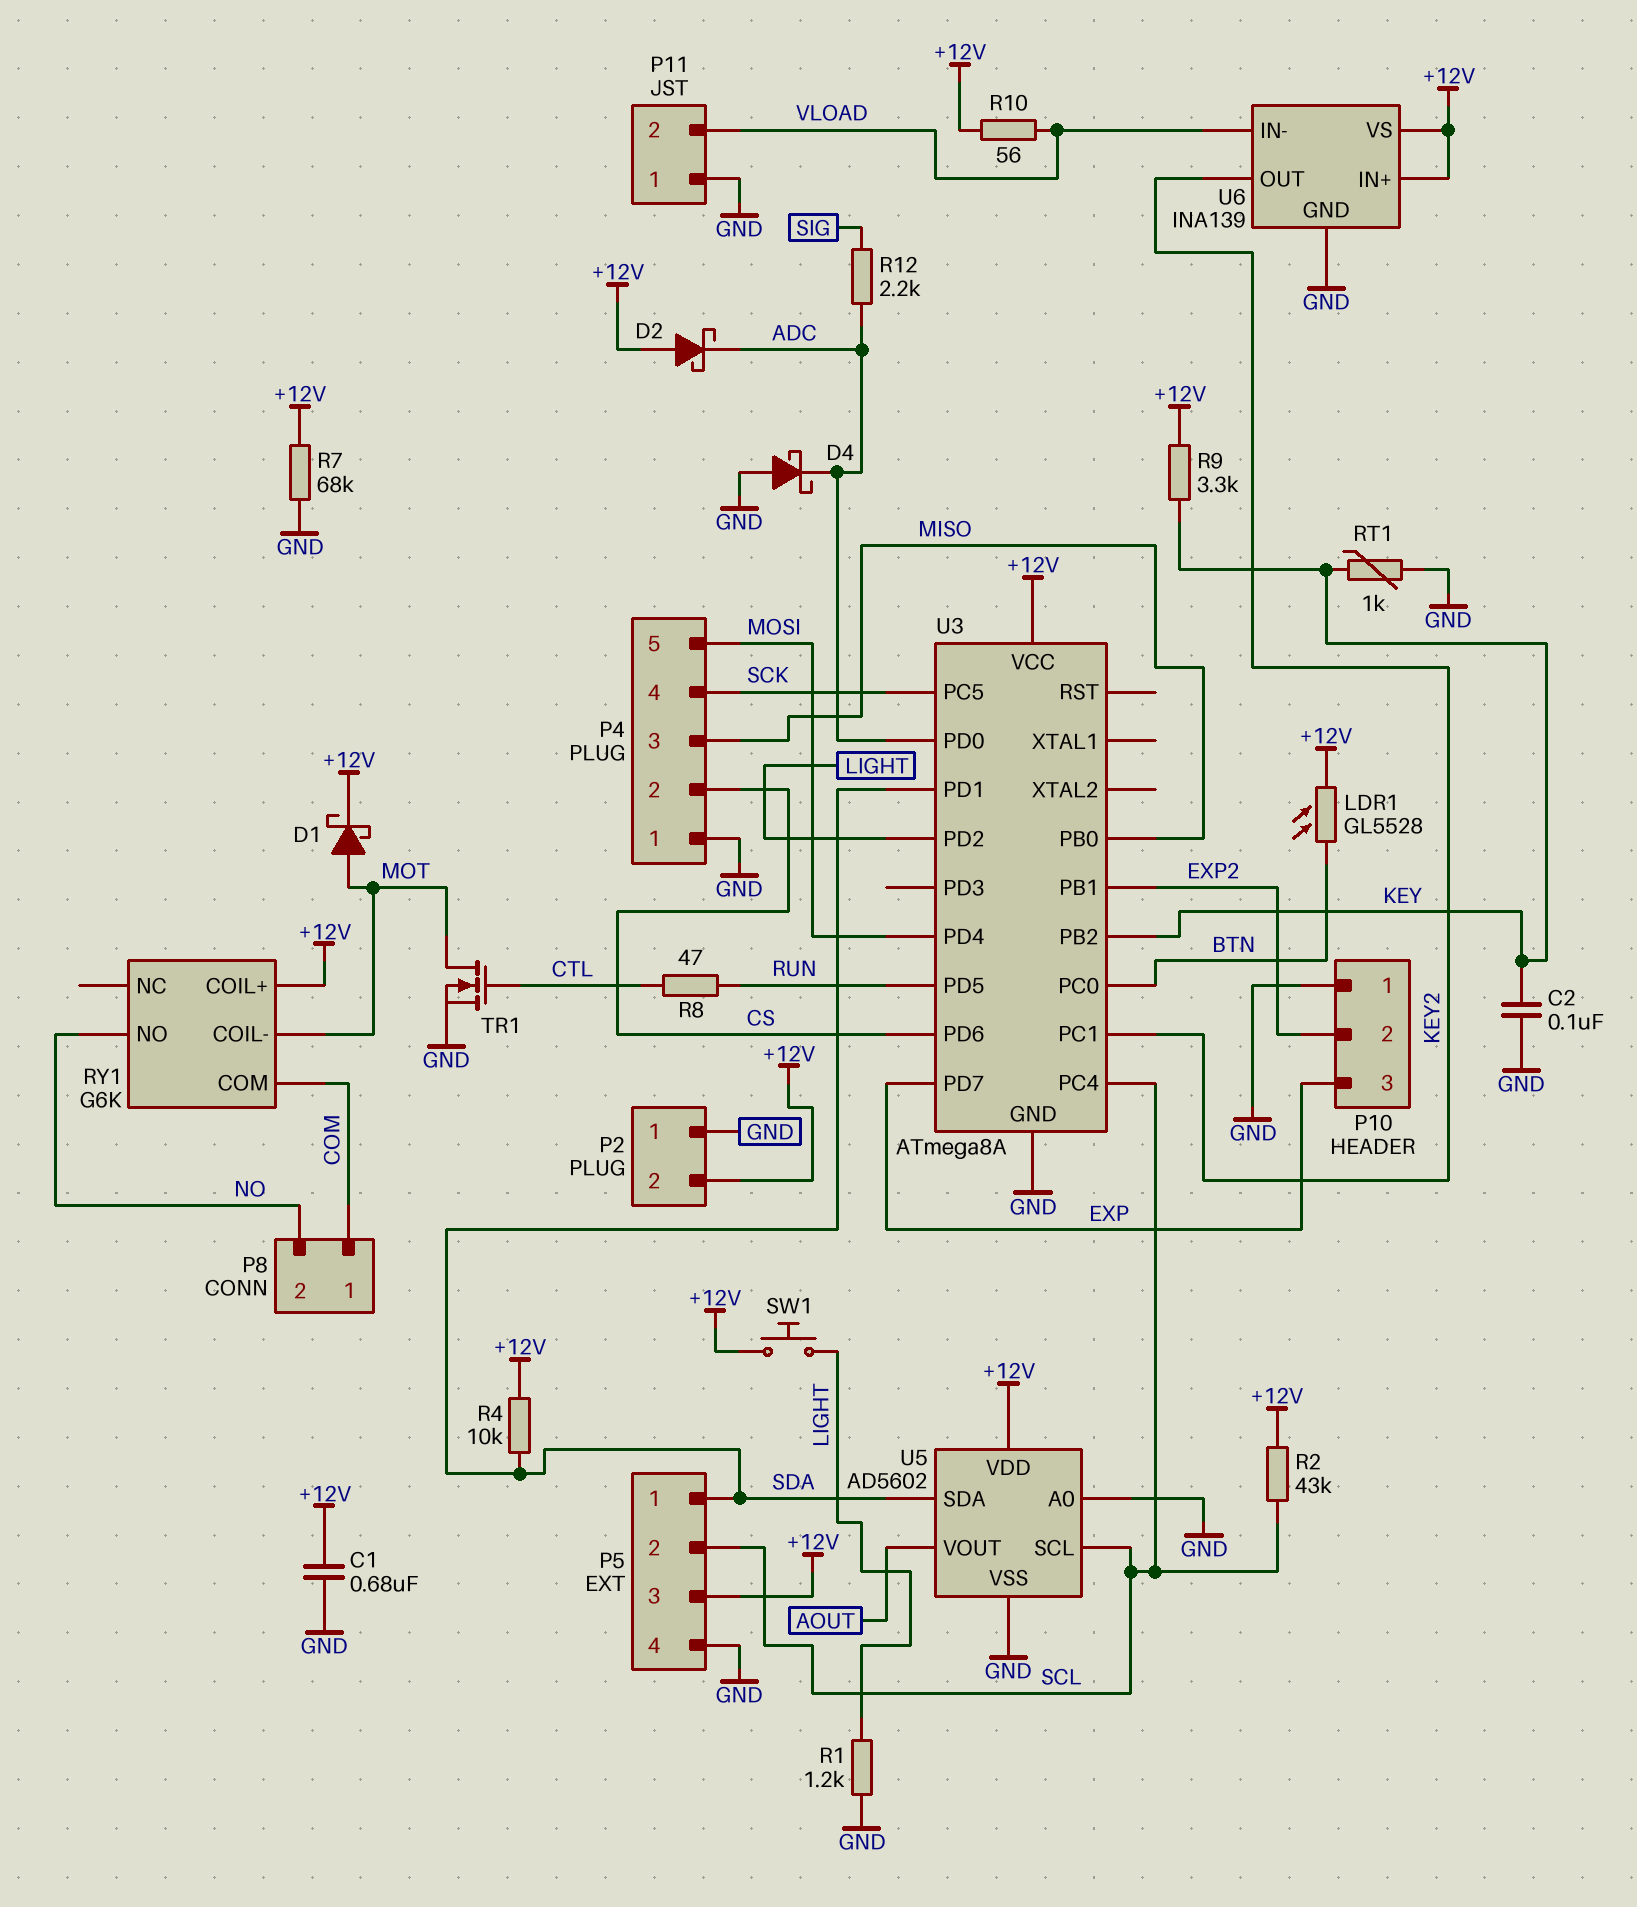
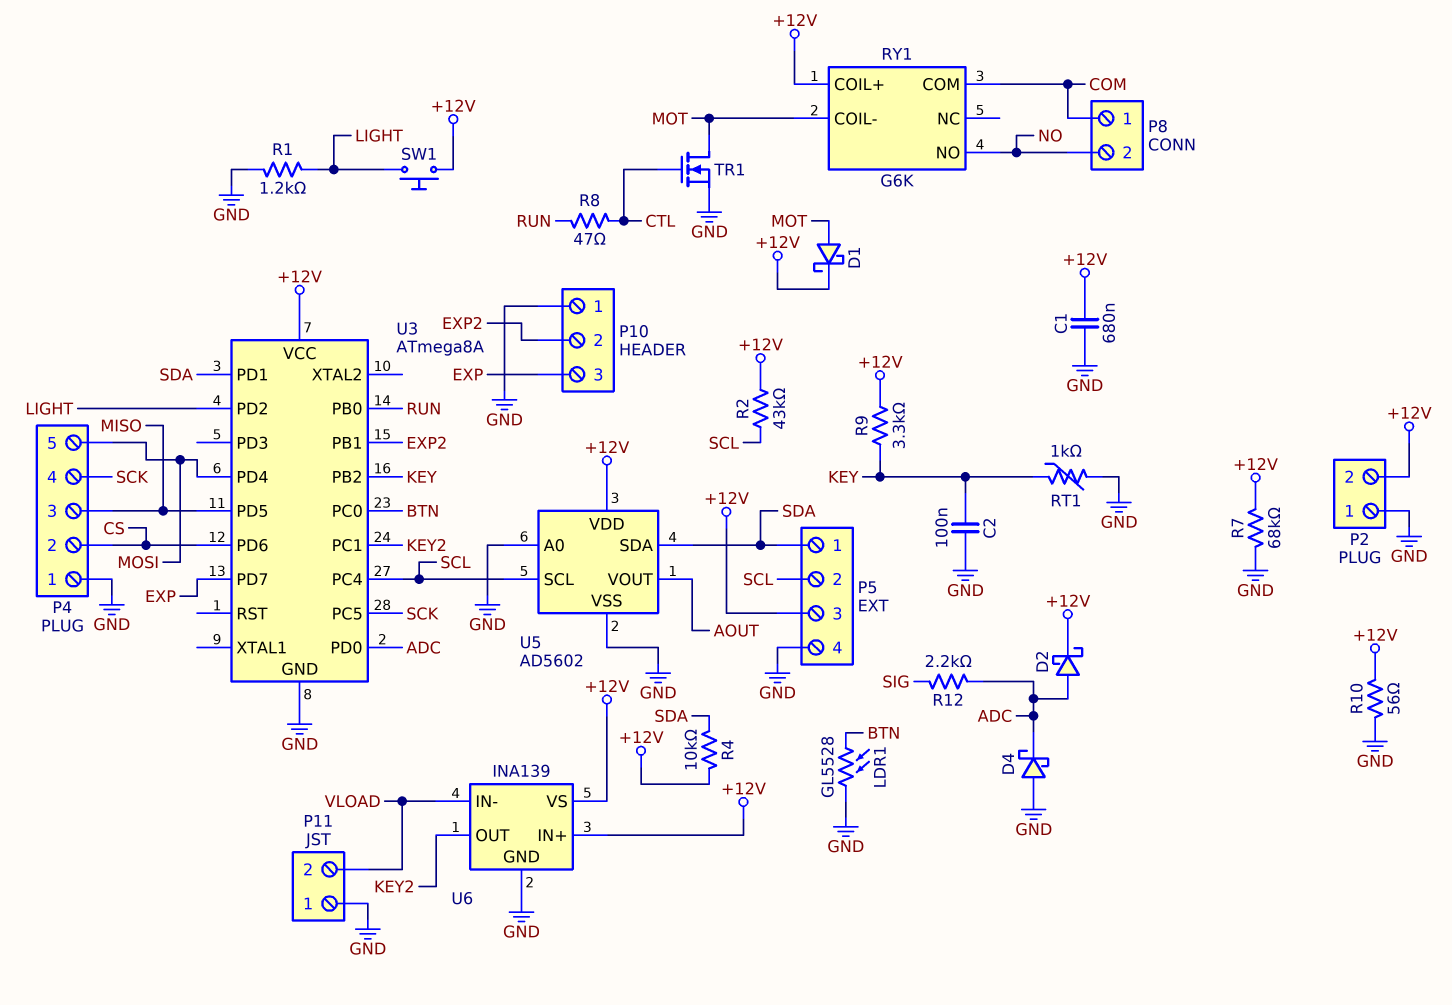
D2: schottky (A +12V, K ADC) -> schottky (A ADC, K +12V)
LDR1: GL5528 (+12V, BTN) -> GL5528 (BTN, GND)
R10: 56 (+12V, VLOAD) -> 56 (+12V, GND)
U3 pin PB0: MISO -> RUN
U3 pin PD5: RUN -> MISO

